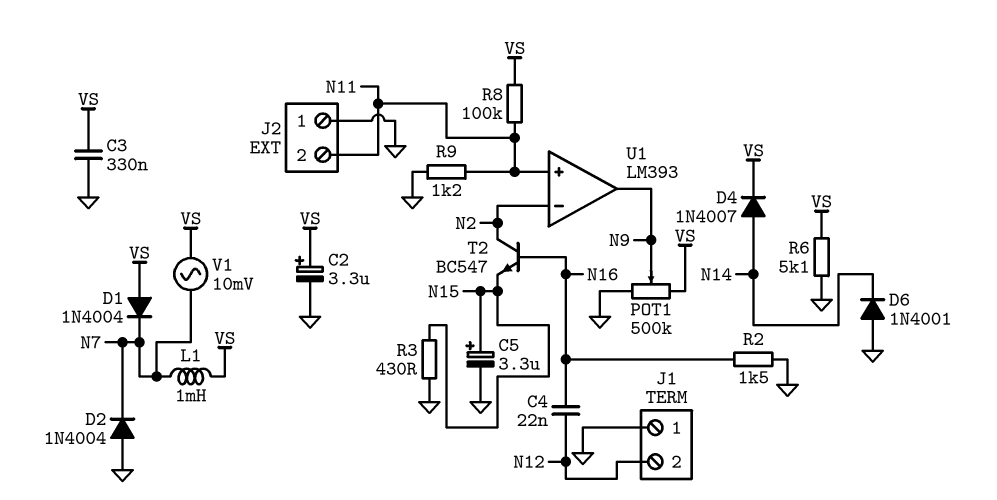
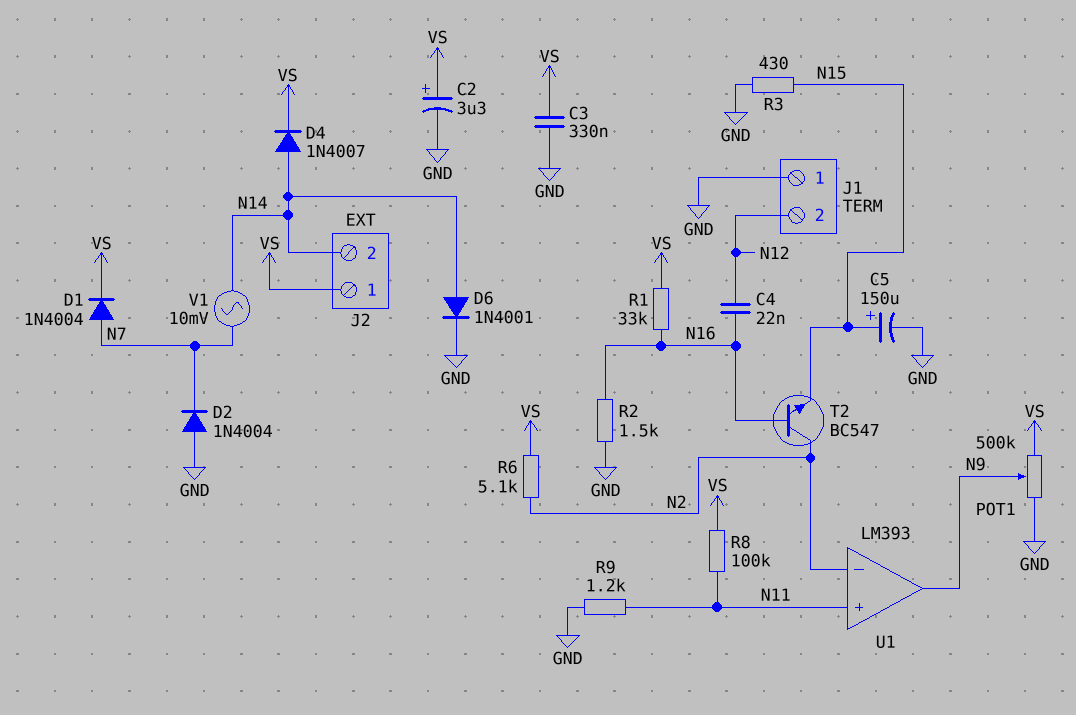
C5: 3.3uF (plus N15, minus GND) -> 150uF (plus N15, minus GND)
D1: diode 1N4004 (A VS, K N7) -> diode 1N4004 (A N7, K VS)
D6: diode 1N4001 (A GND, K N14) -> diode 1N4001 (A N14, K GND)
J2 pin 1: GND -> VS
J2 pin 2: N11 -> N14
L1: 1mH (N7, VS) -> none
R1: none -> 33k (N16, VS)
R6: 5.1k (GND, VS) -> 5.1k (N2, VS)
V1: AC 10mV (N7, VS) -> AC 10mV (N7, N14)

